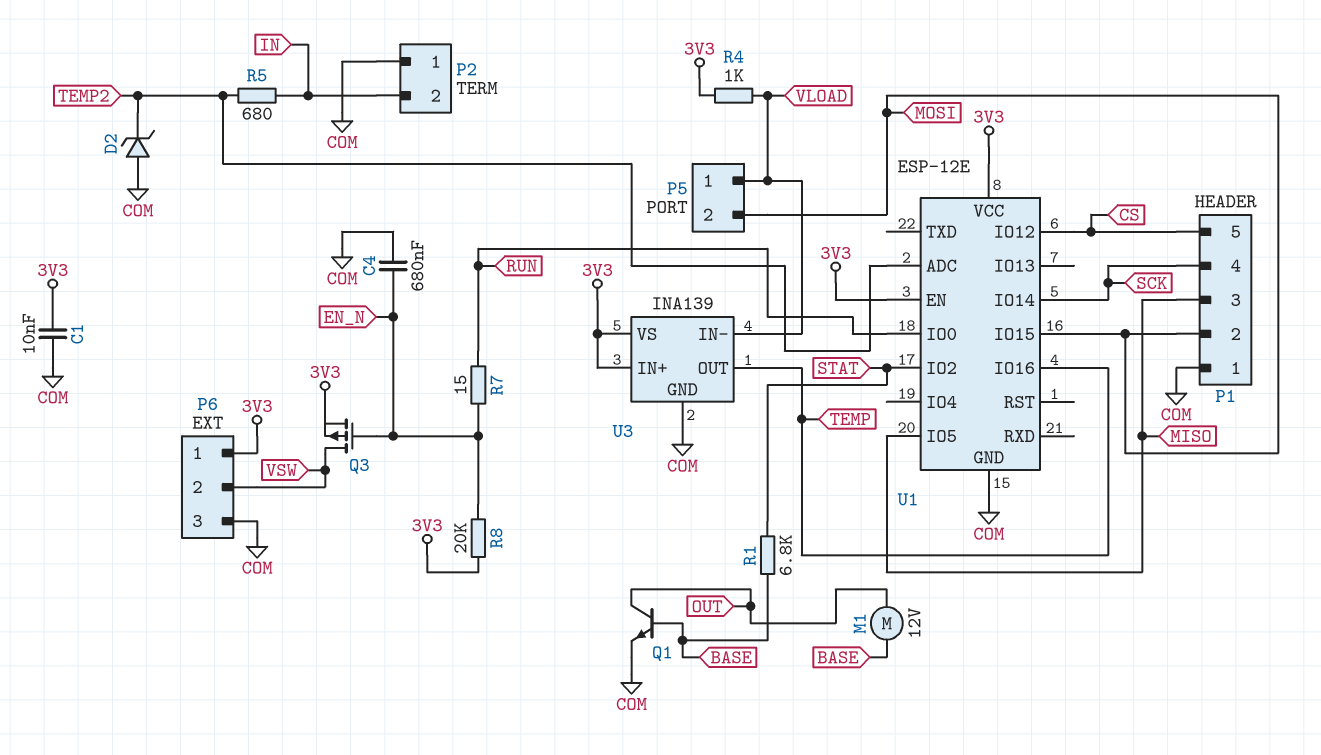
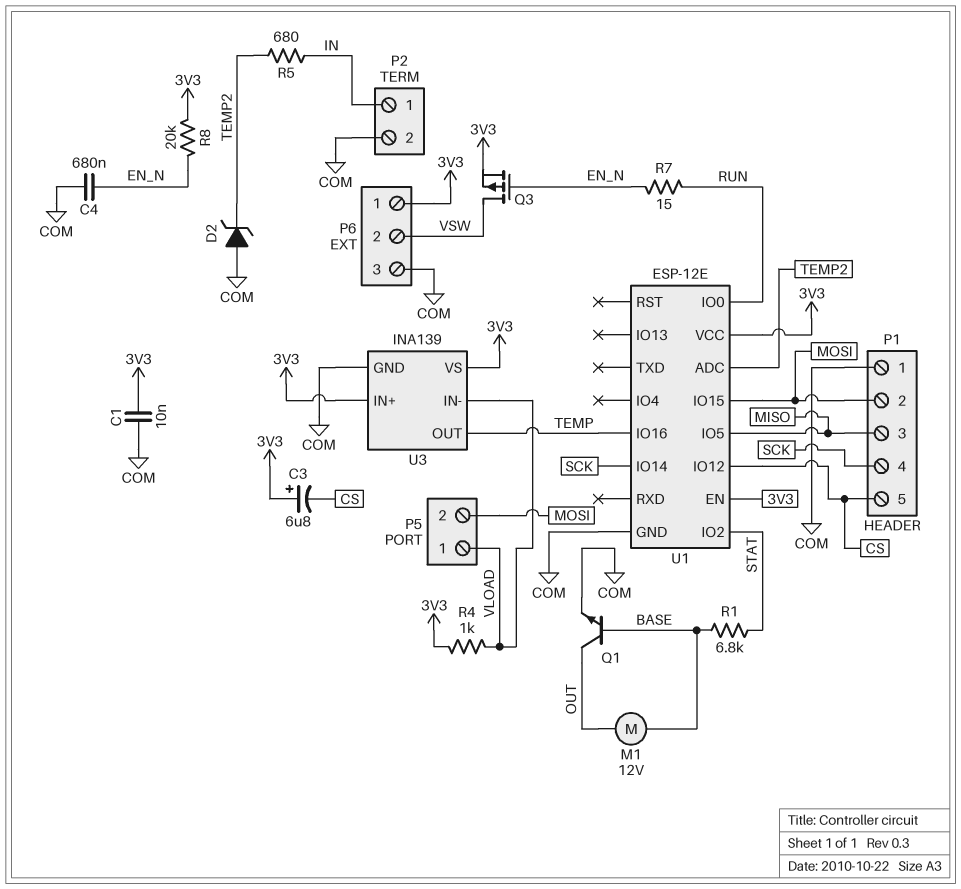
C3: none -> 6.8uF (plus 3V3, minus CS)
P2 pin 1: COM -> IN
P2 pin 2: IN -> COM

